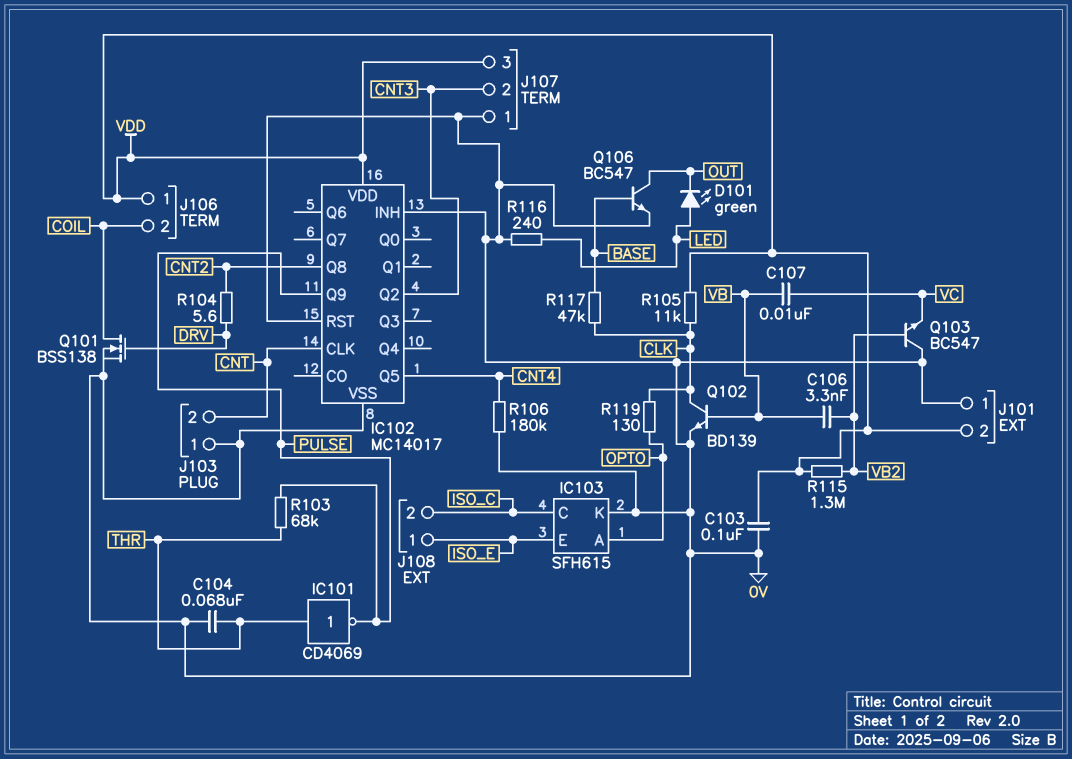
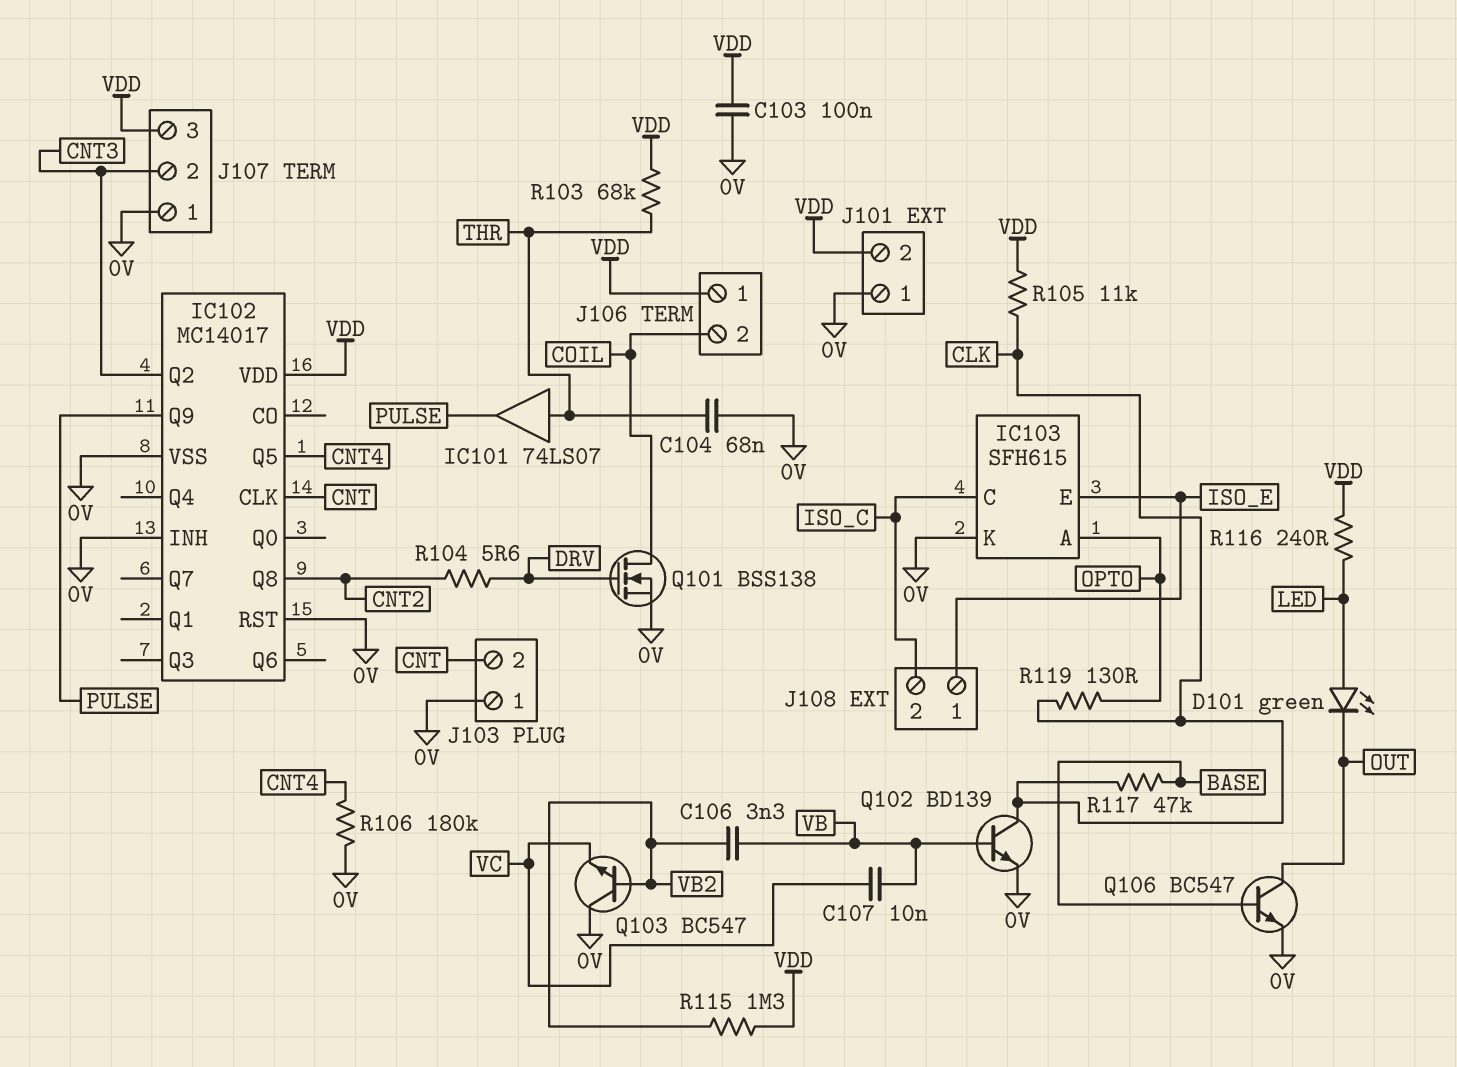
IC101: NOT CD4069 (in THR, out PULSE) -> buffer 74LS07 (in THR, out PULSE)
R103: 68k (PULSE, THR) -> 68k (THR, VDD)
R116: 240 (0V, LED) -> 240 (LED, VDD)

